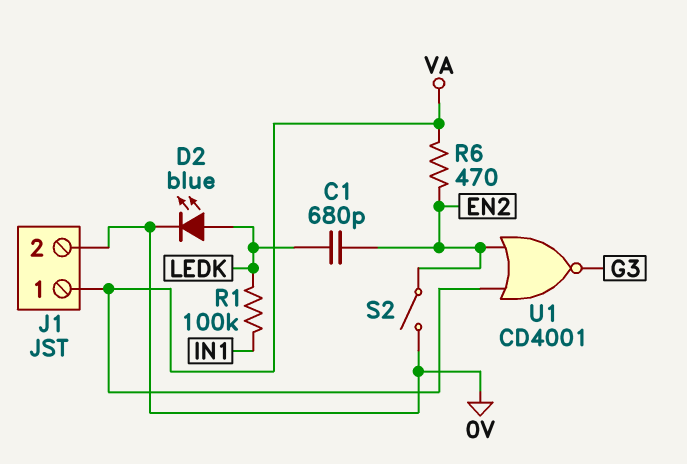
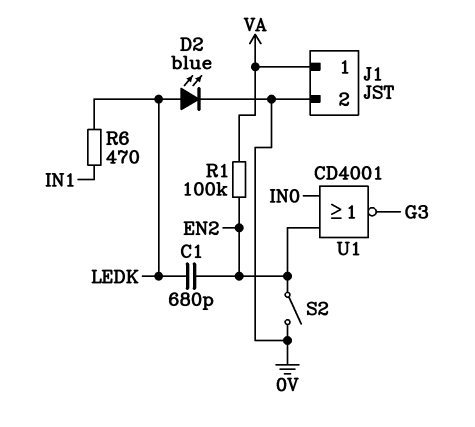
R1: 100k (IN1, LEDK) -> 100k (EN2, VA)
R6: 470 (EN2, VA) -> 470 (IN1, LEDK)
U1: NOR CD4001 (in EN2, in VA, out G3) -> NOR CD4001 (in EN2, in IN0, out G3)

